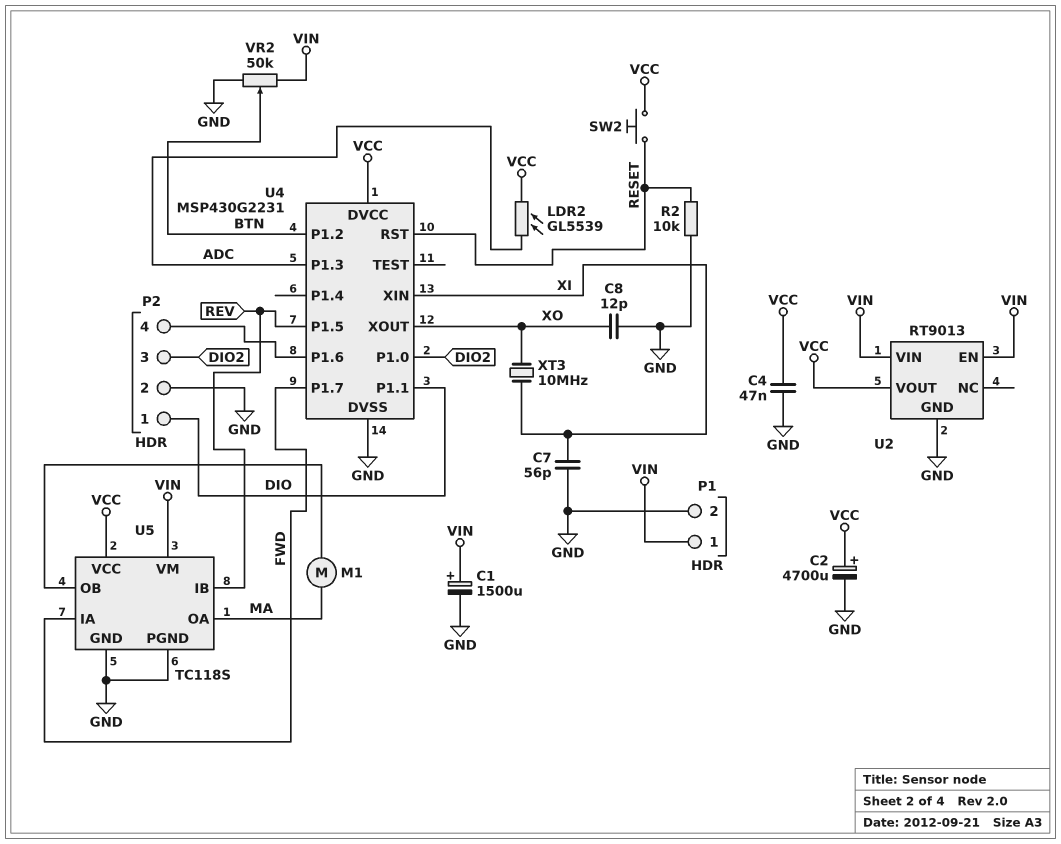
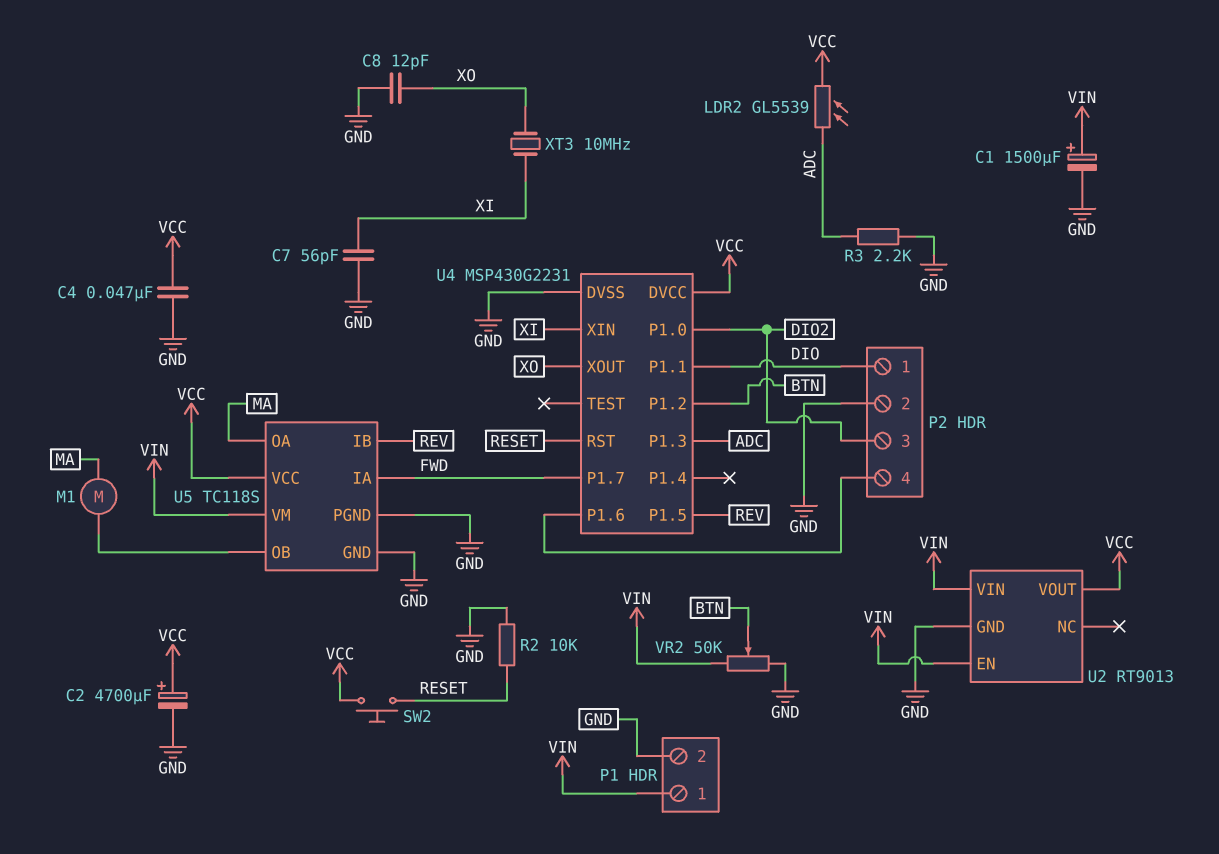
R3: none -> 2.2k (ADC, GND)

